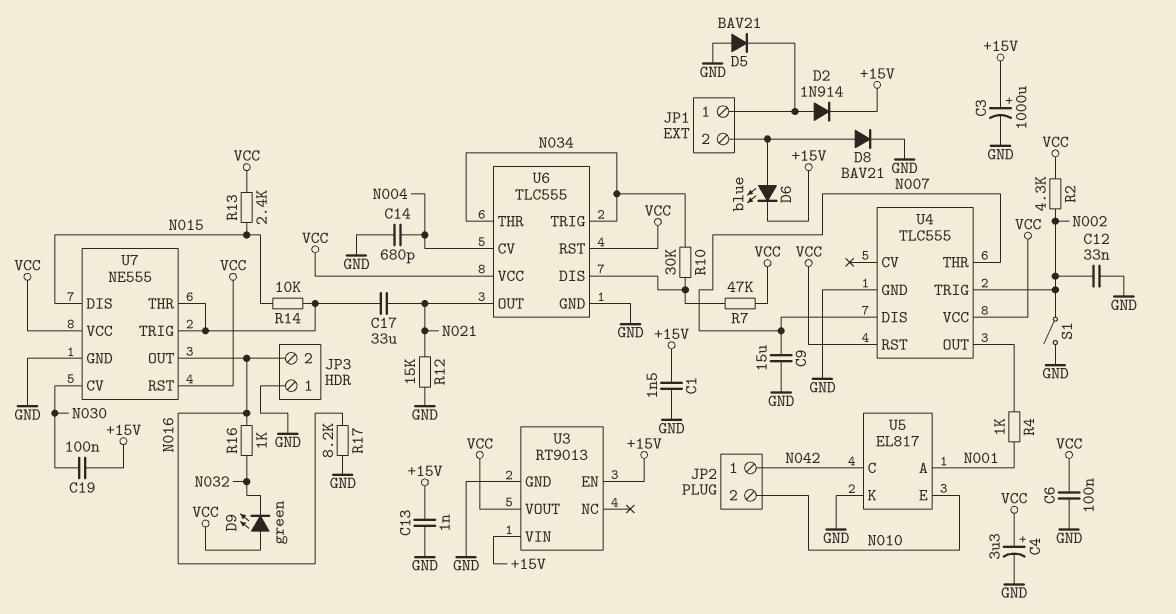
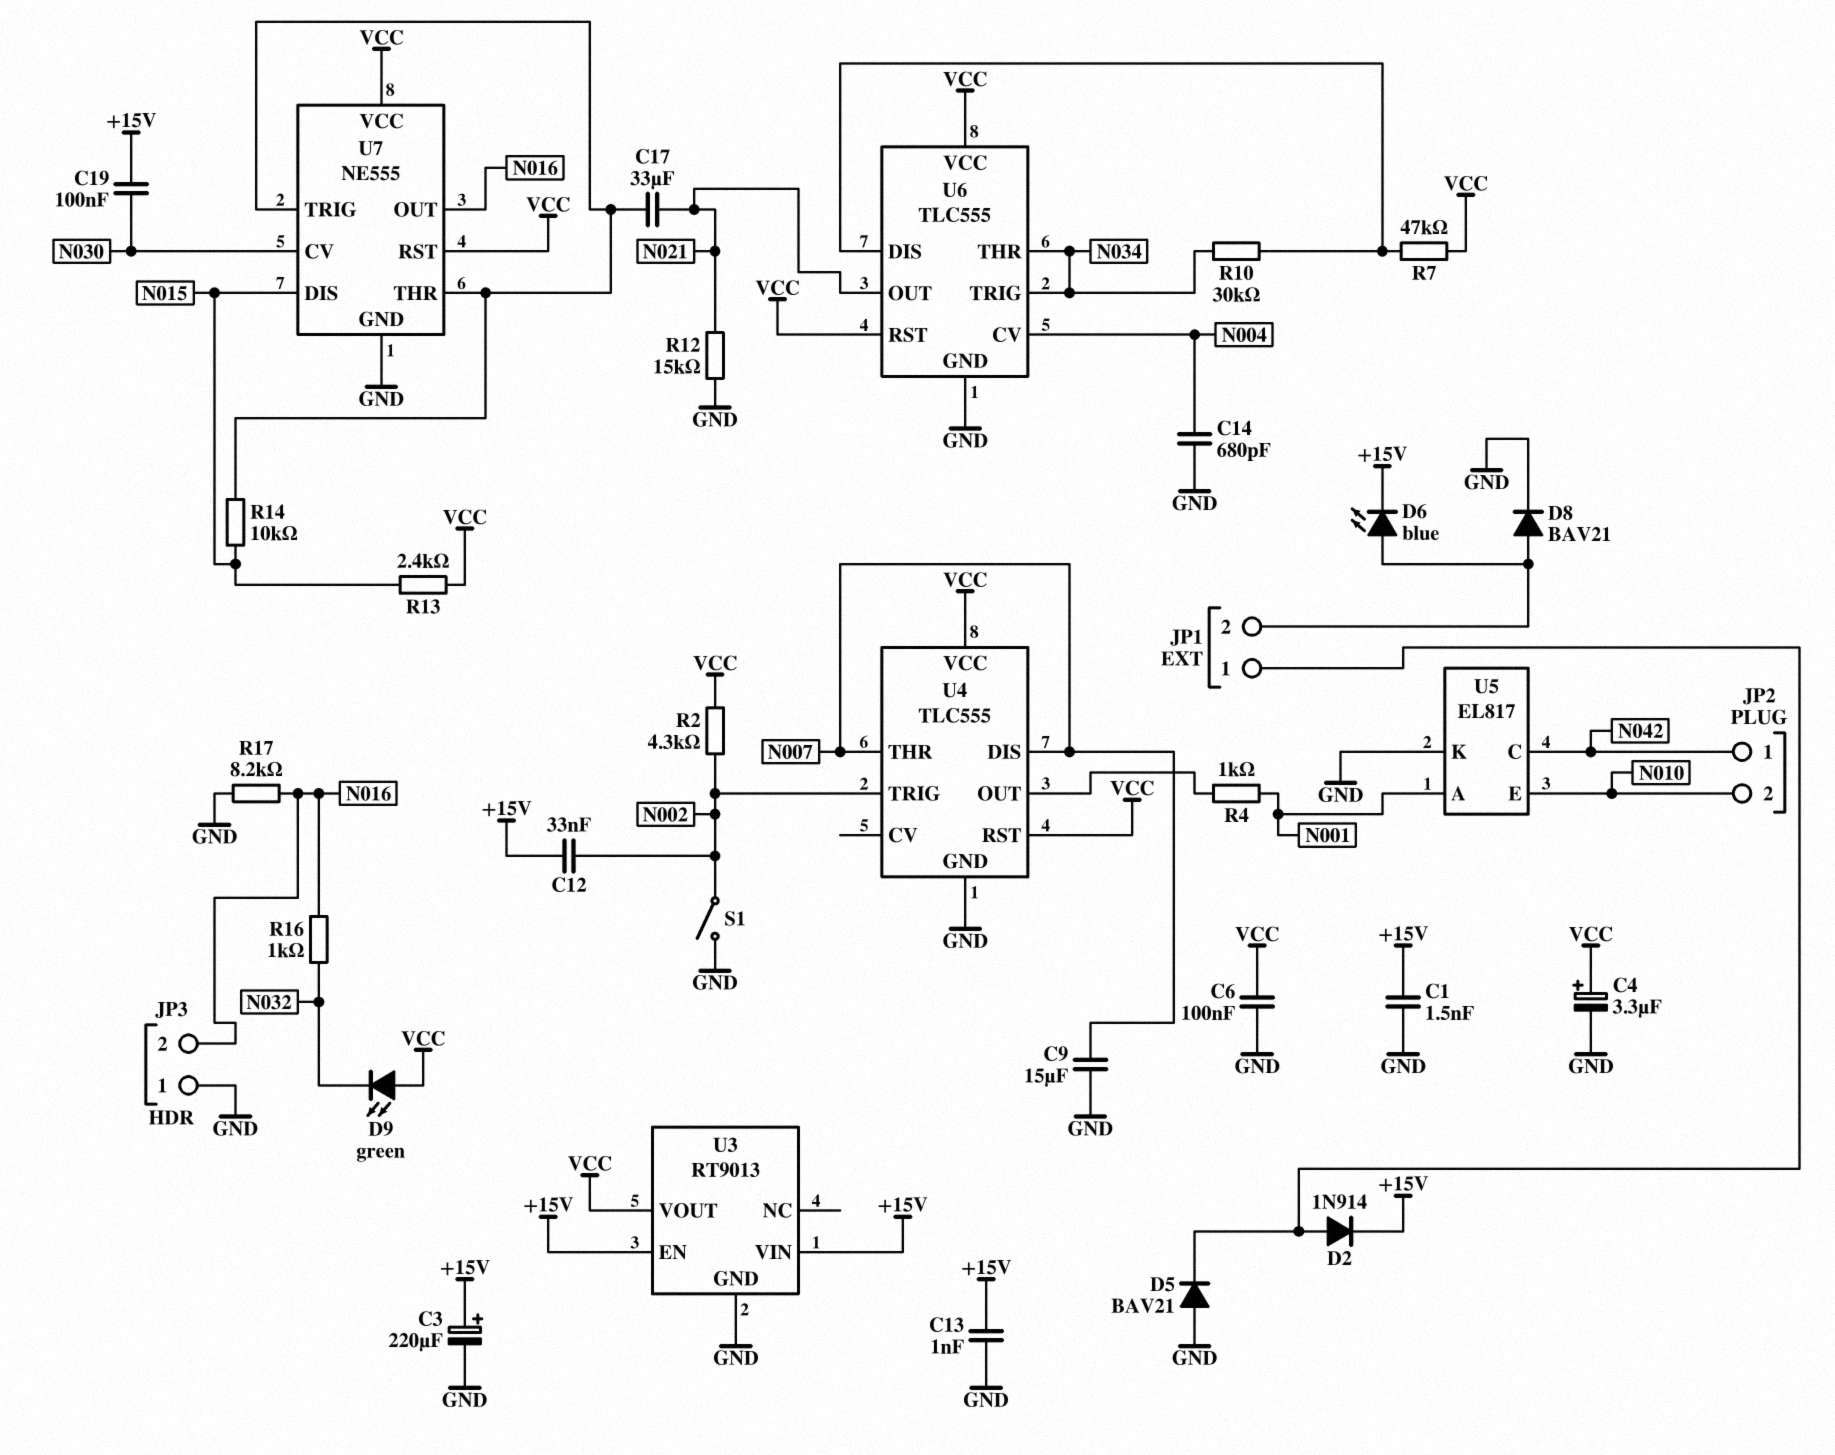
C3: 1000uF (plus +15V, minus GND) -> 220uF (plus +15V, minus GND)
C12: 33nF (GND, N002) -> 33nF (+15V, N002)

